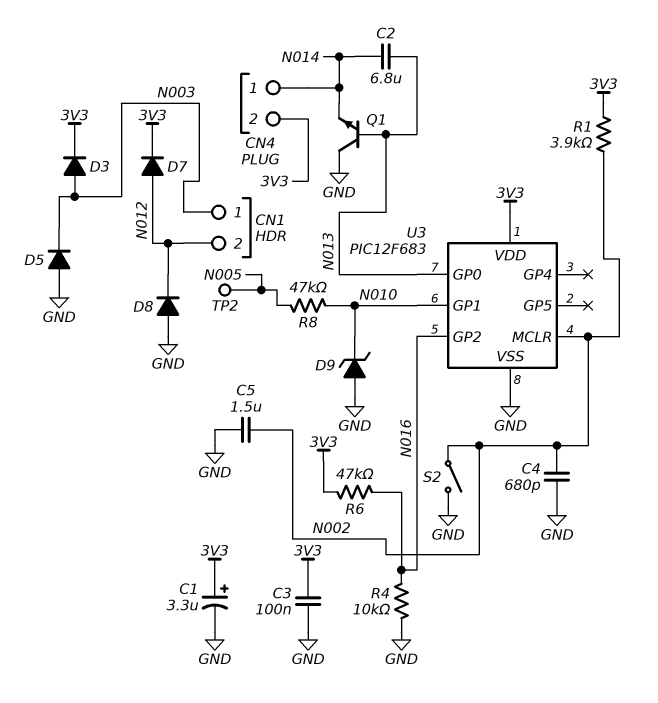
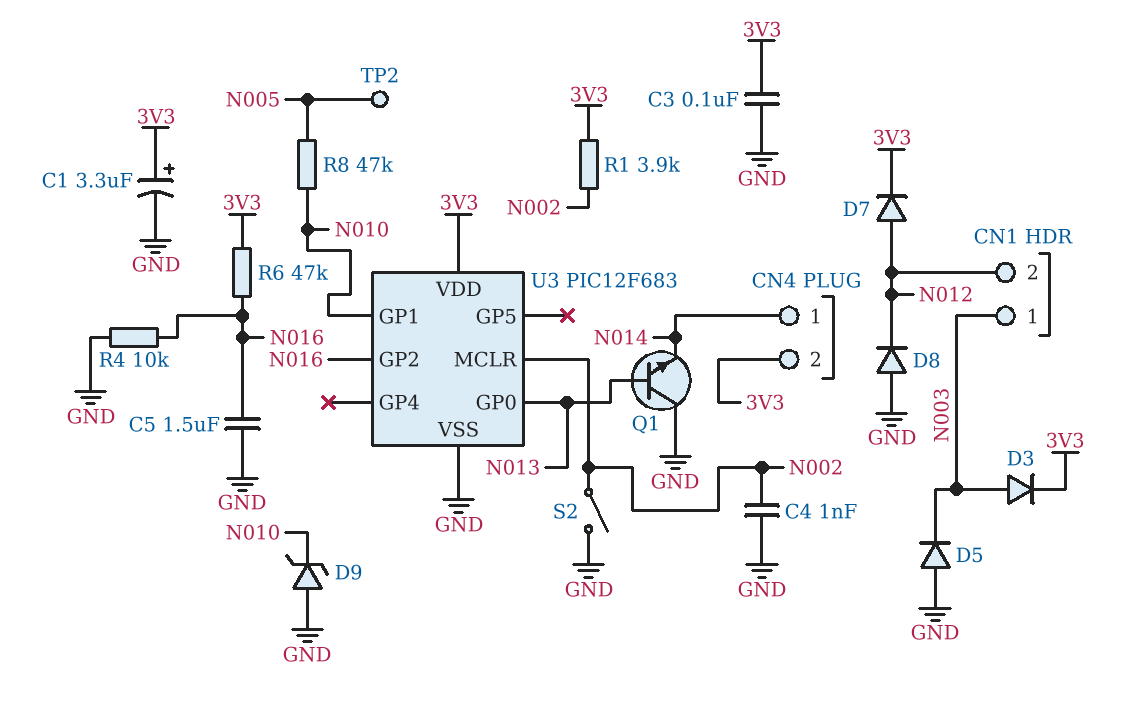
C2: 6.8uF (N013, N014) -> none
C4: 680pF (GND, N002) -> 1nF (GND, N002)
C5: 1.5uF (GND, N002) -> 1.5uF (GND, N016)

